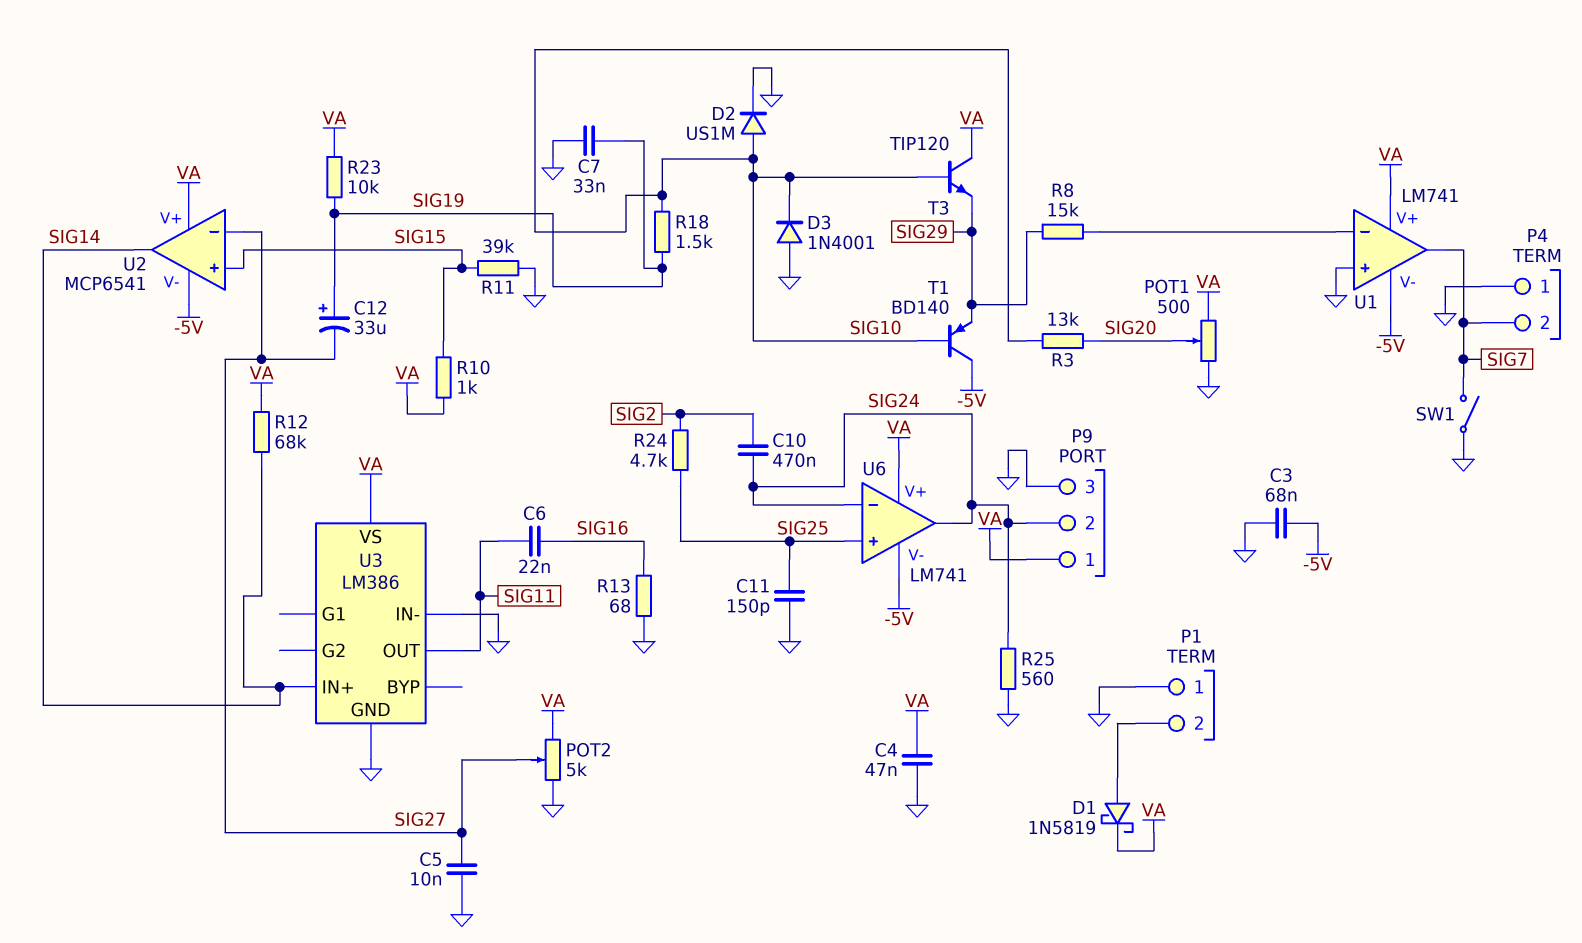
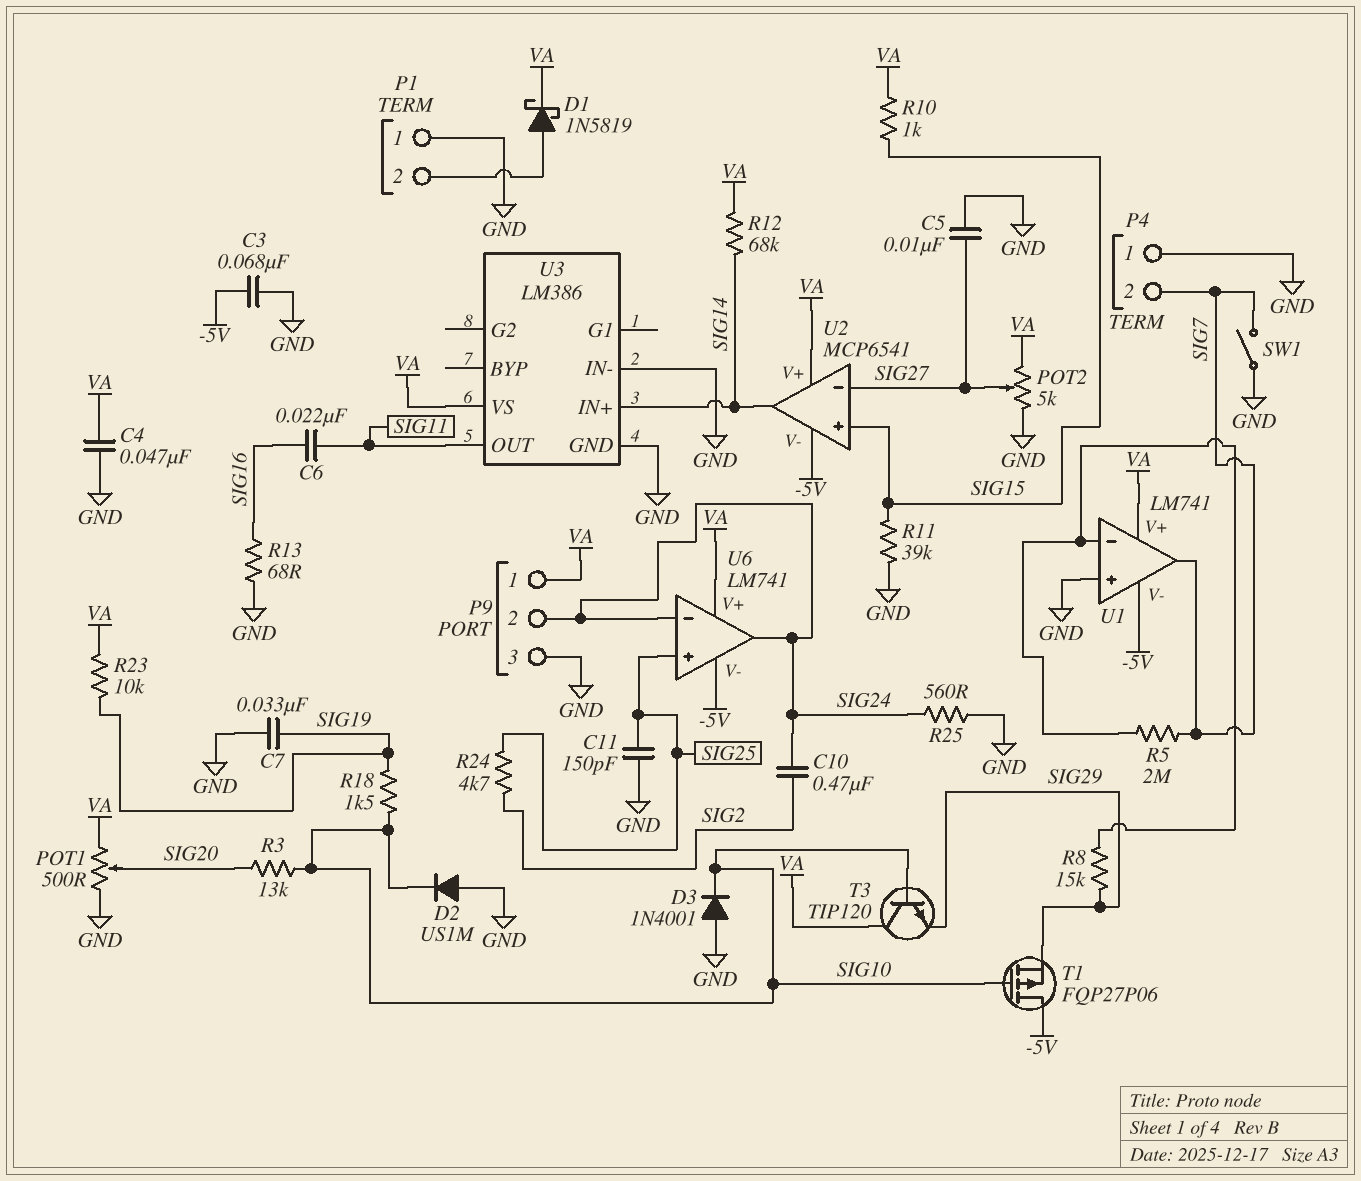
C12: 33uF (plus SIG19, minus SIG27) -> none
D2: diode US1M (A SIG10, K GND) -> diode US1M (A GND, K SIG10)
R5: none -> 2M (SIG7, U1/in-)
T1: PNP BD140 (B SIG10, C -5V, E SIG29) -> PMOS FQP27P06 (G SIG10, D -5V, S SIG29)

